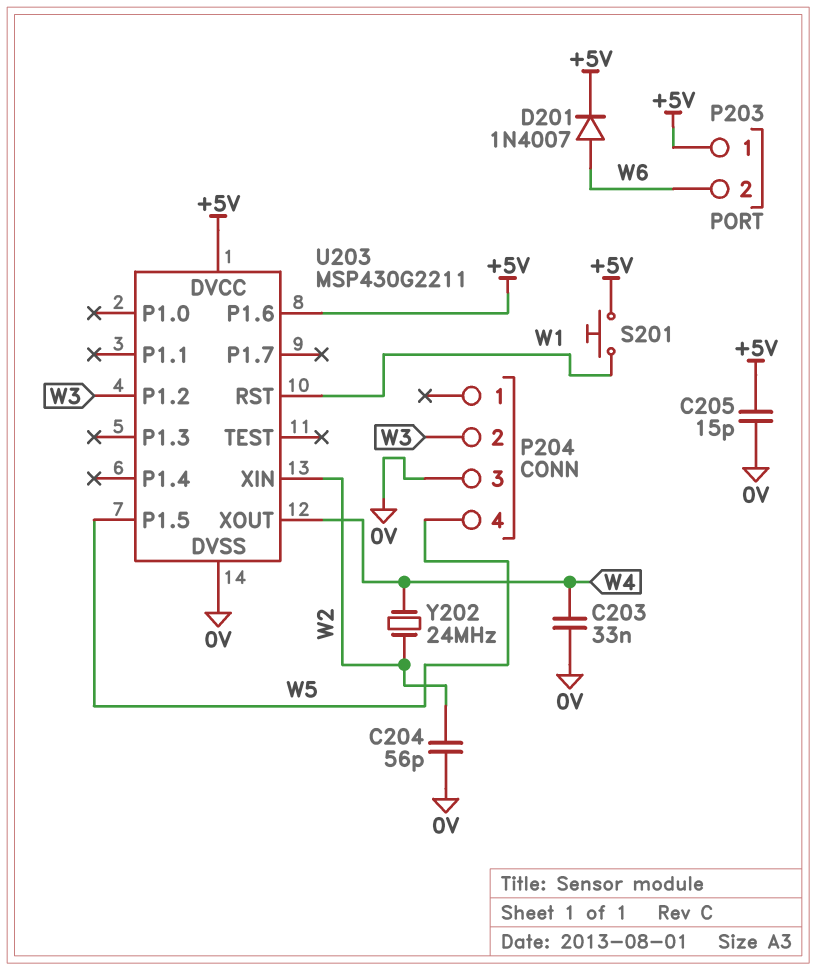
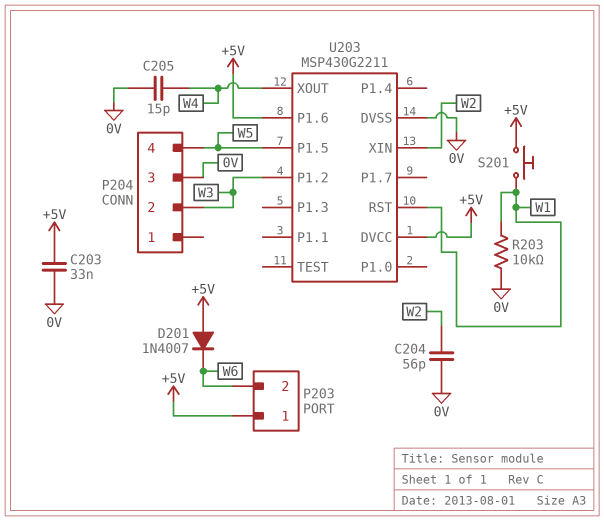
C203: 33nF (0V, W4) -> 33nF (+5V, 0V)
C205: 15pF (+5V, 0V) -> 15pF (0V, W4)
D201: diode 1N4007 (A W6, K +5V) -> diode 1N4007 (A +5V, K W6)
R203: none -> 10k (0V, W1)
Y202: 24MHz (W2, W4) -> none

